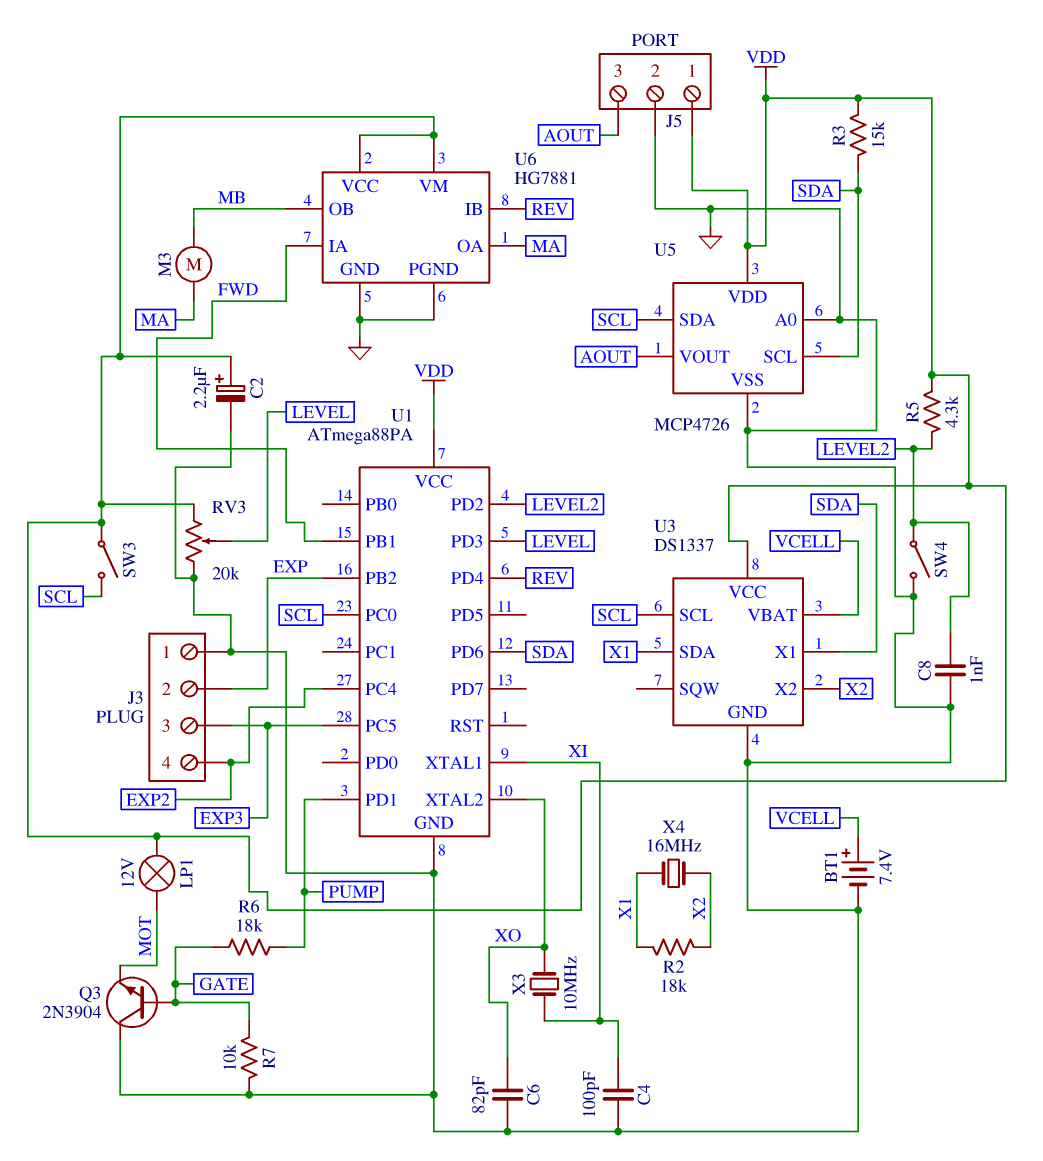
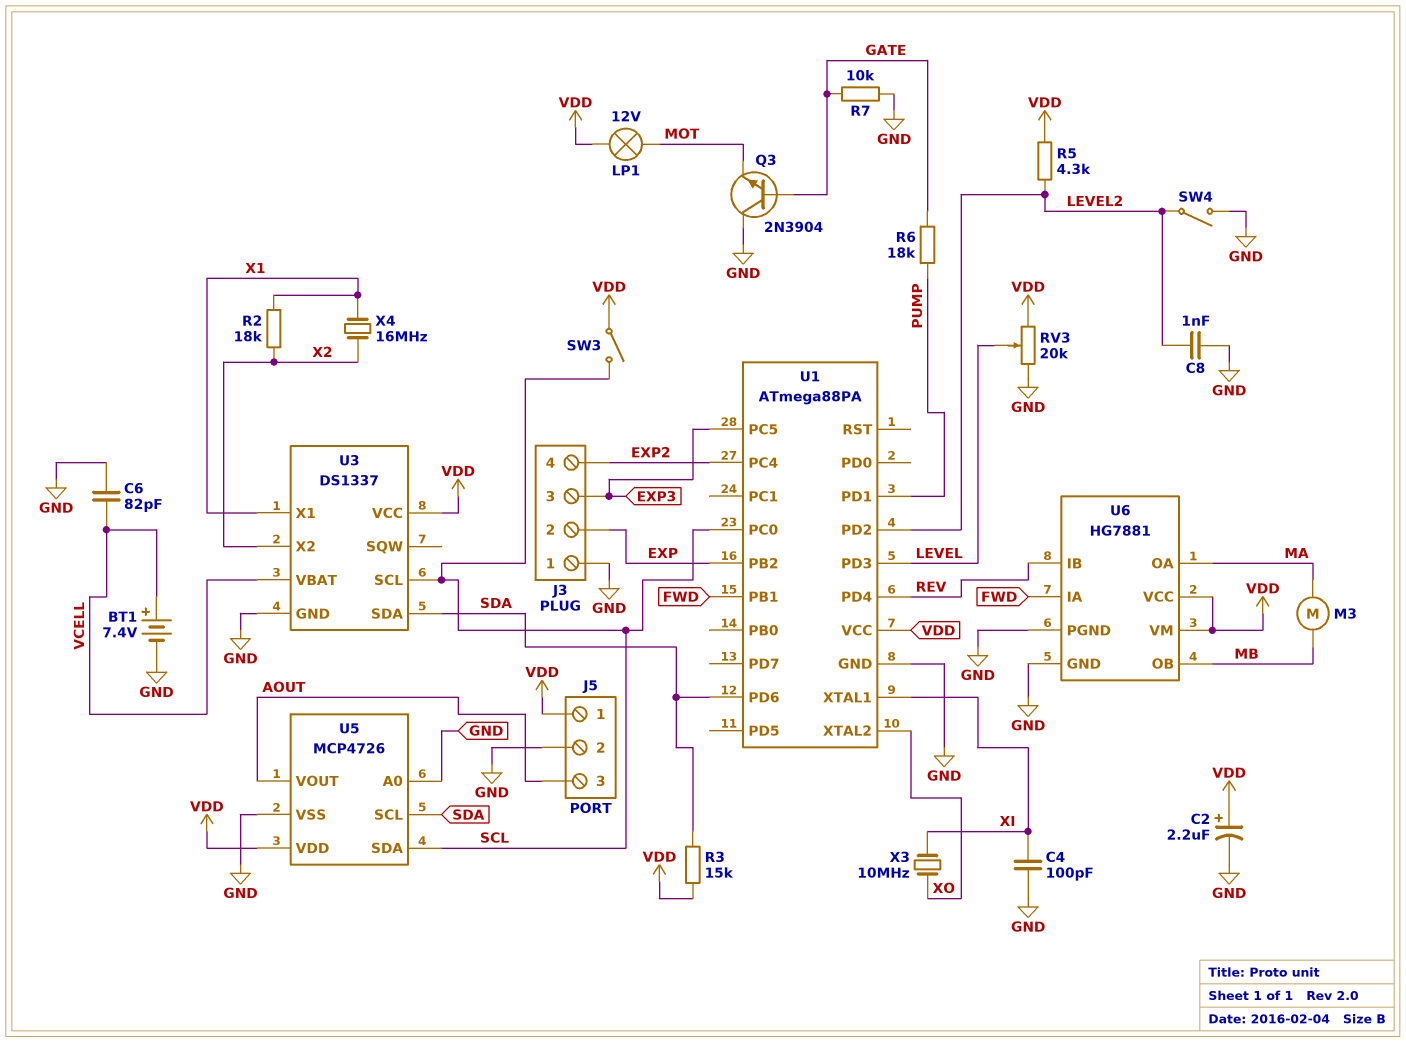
C6: 82pF (GND, XO) -> 82pF (GND, VCELL)
U3 pin SDA: X1 -> SDA
U3 pin X1: SDA -> X1

